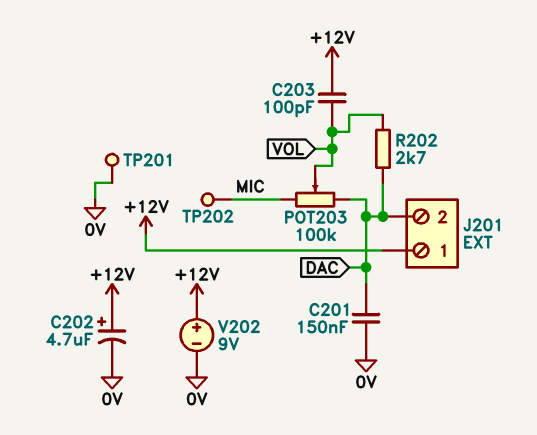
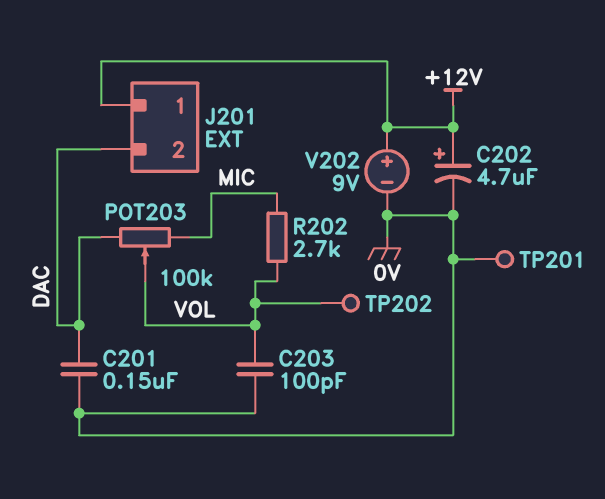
C203: 100pF (+12V, VOL) -> 100pF (0V, VOL)
R202: 2.7k (DAC, VOL) -> 2.7k (MIC, VOL)
TP202: test point (MIC) -> test point (VOL)

